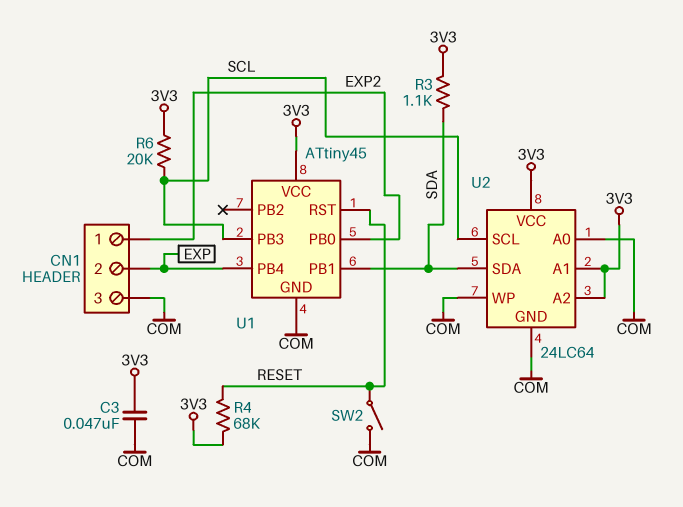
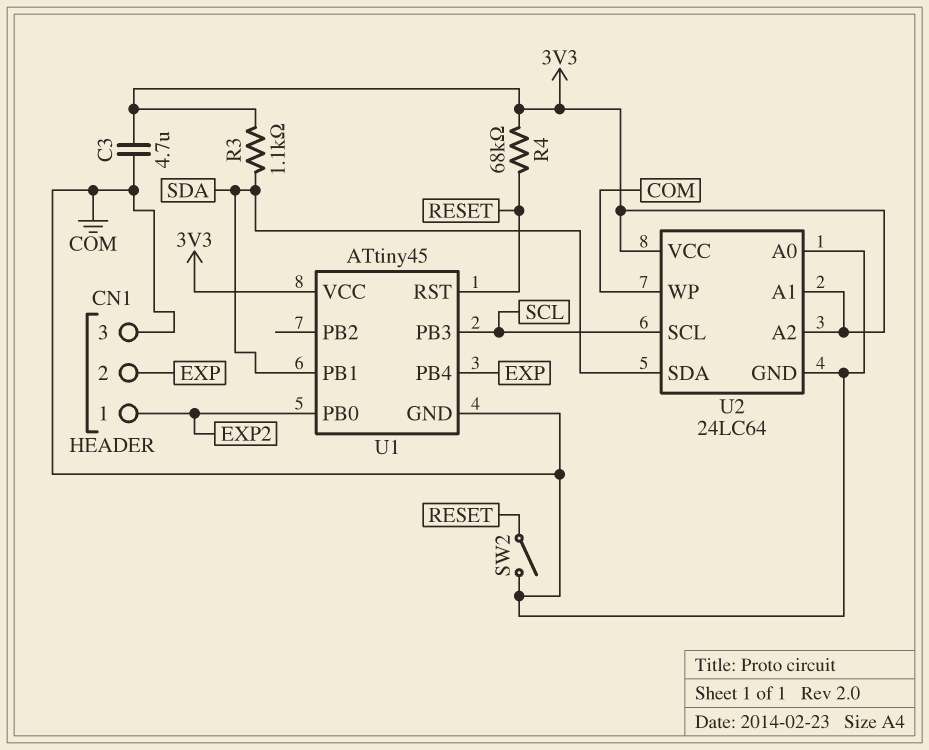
C3: 47nF (3V3, COM) -> 4.7uF (3V3, COM)
R6: 20k (3V3, SCL) -> none

